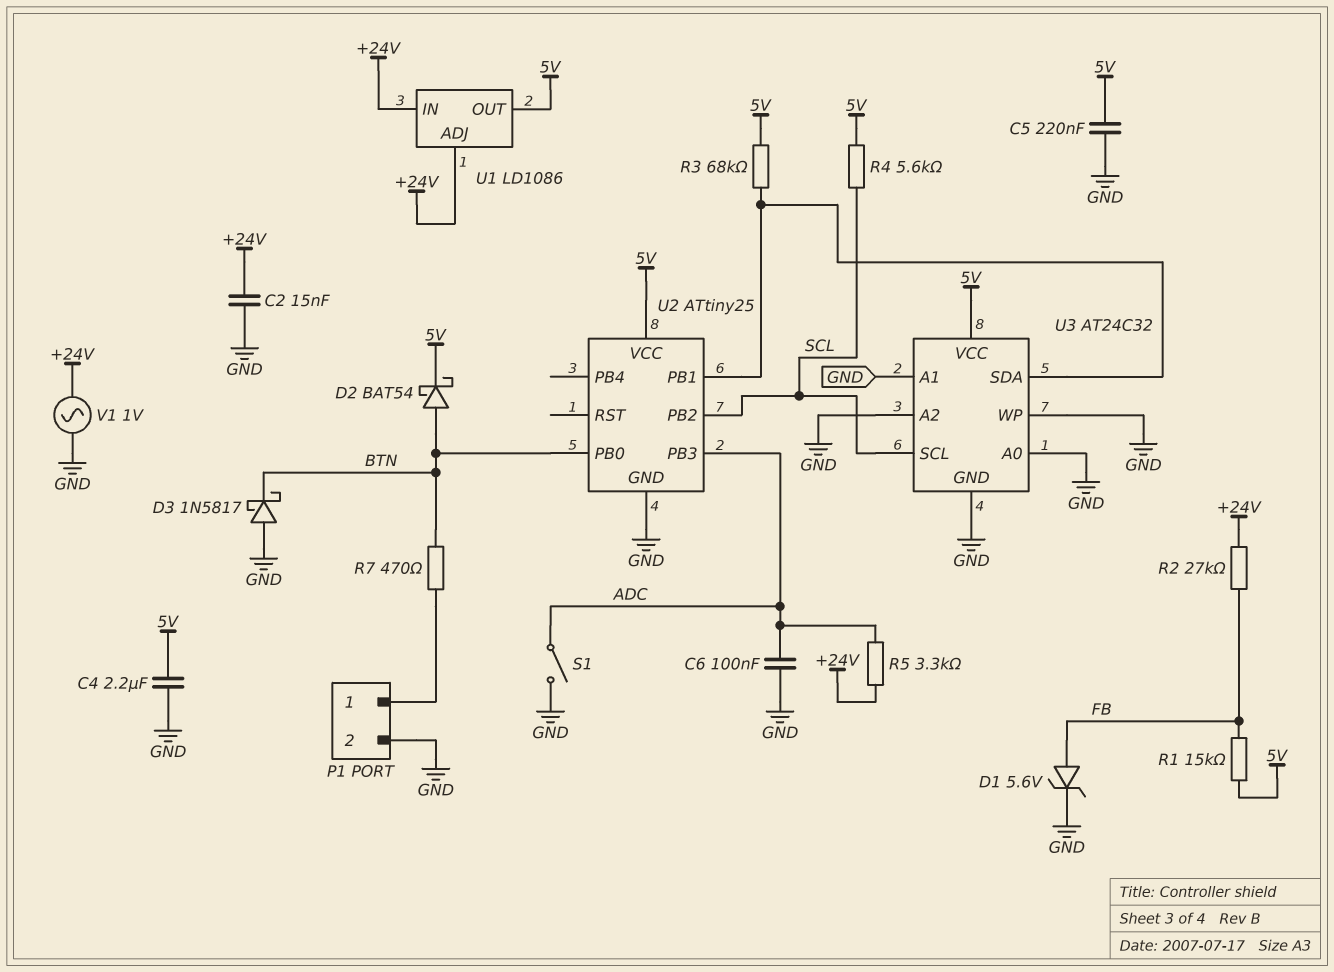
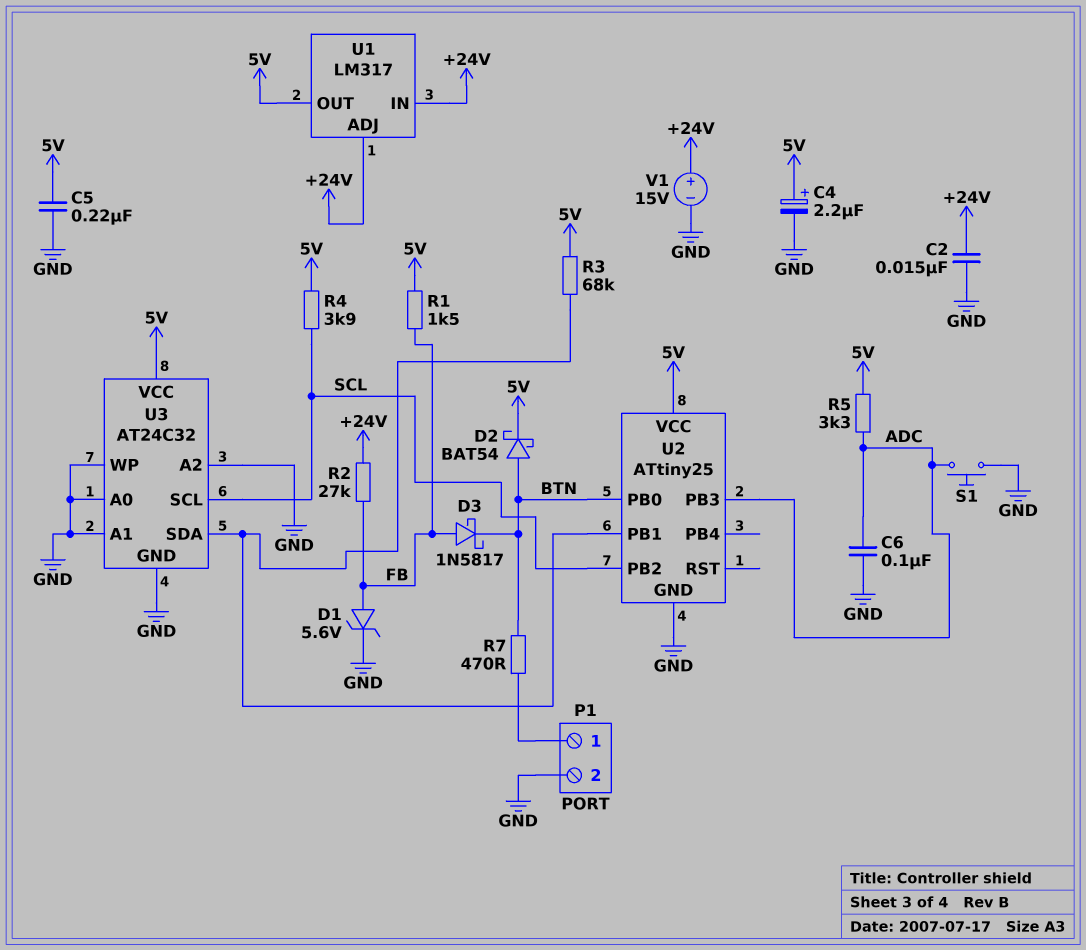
C4: 2.2uF (5V, GND) -> 2.2uF (plus 5V, minus GND)
D3: schottky 1N5817 (A GND, K BTN) -> schottky 1N5817 (A FB, K BTN)
R1: 15k (5V, FB) -> 1.5k (5V, FB)
R4: 5.6k (5V, SCL) -> 3.9k (5V, SCL)
R5: 3.3k (+24V, ADC) -> 3.3k (5V, ADC)
S1: switch (ADC, GND) -> button (ADC, GND)
U1: LD1086 -> LM317
V1: AC 1V (+24V, GND) -> 15V (plus +24V, minus GND)

